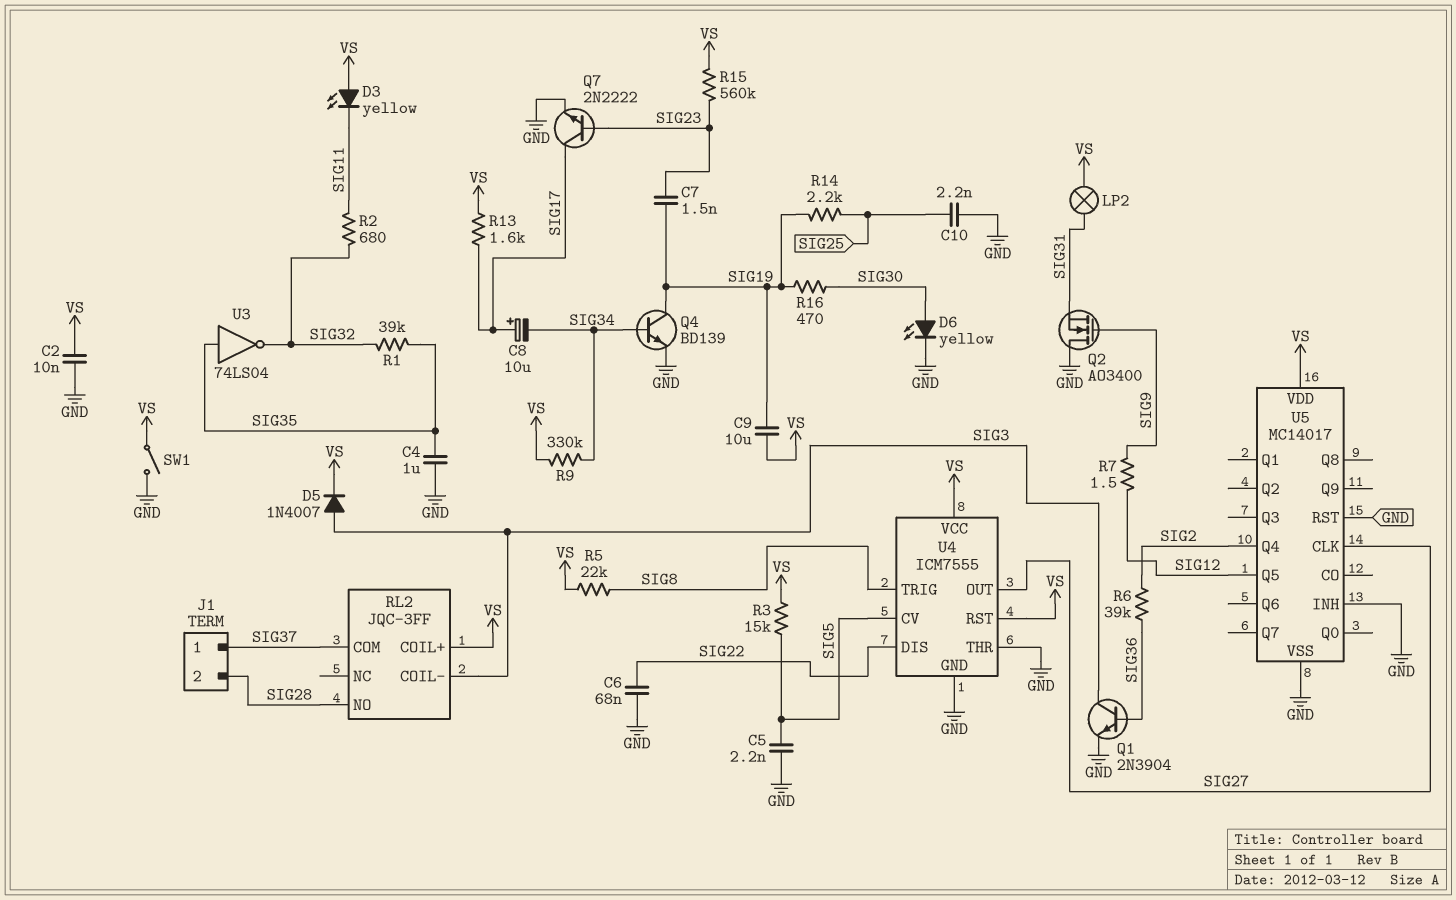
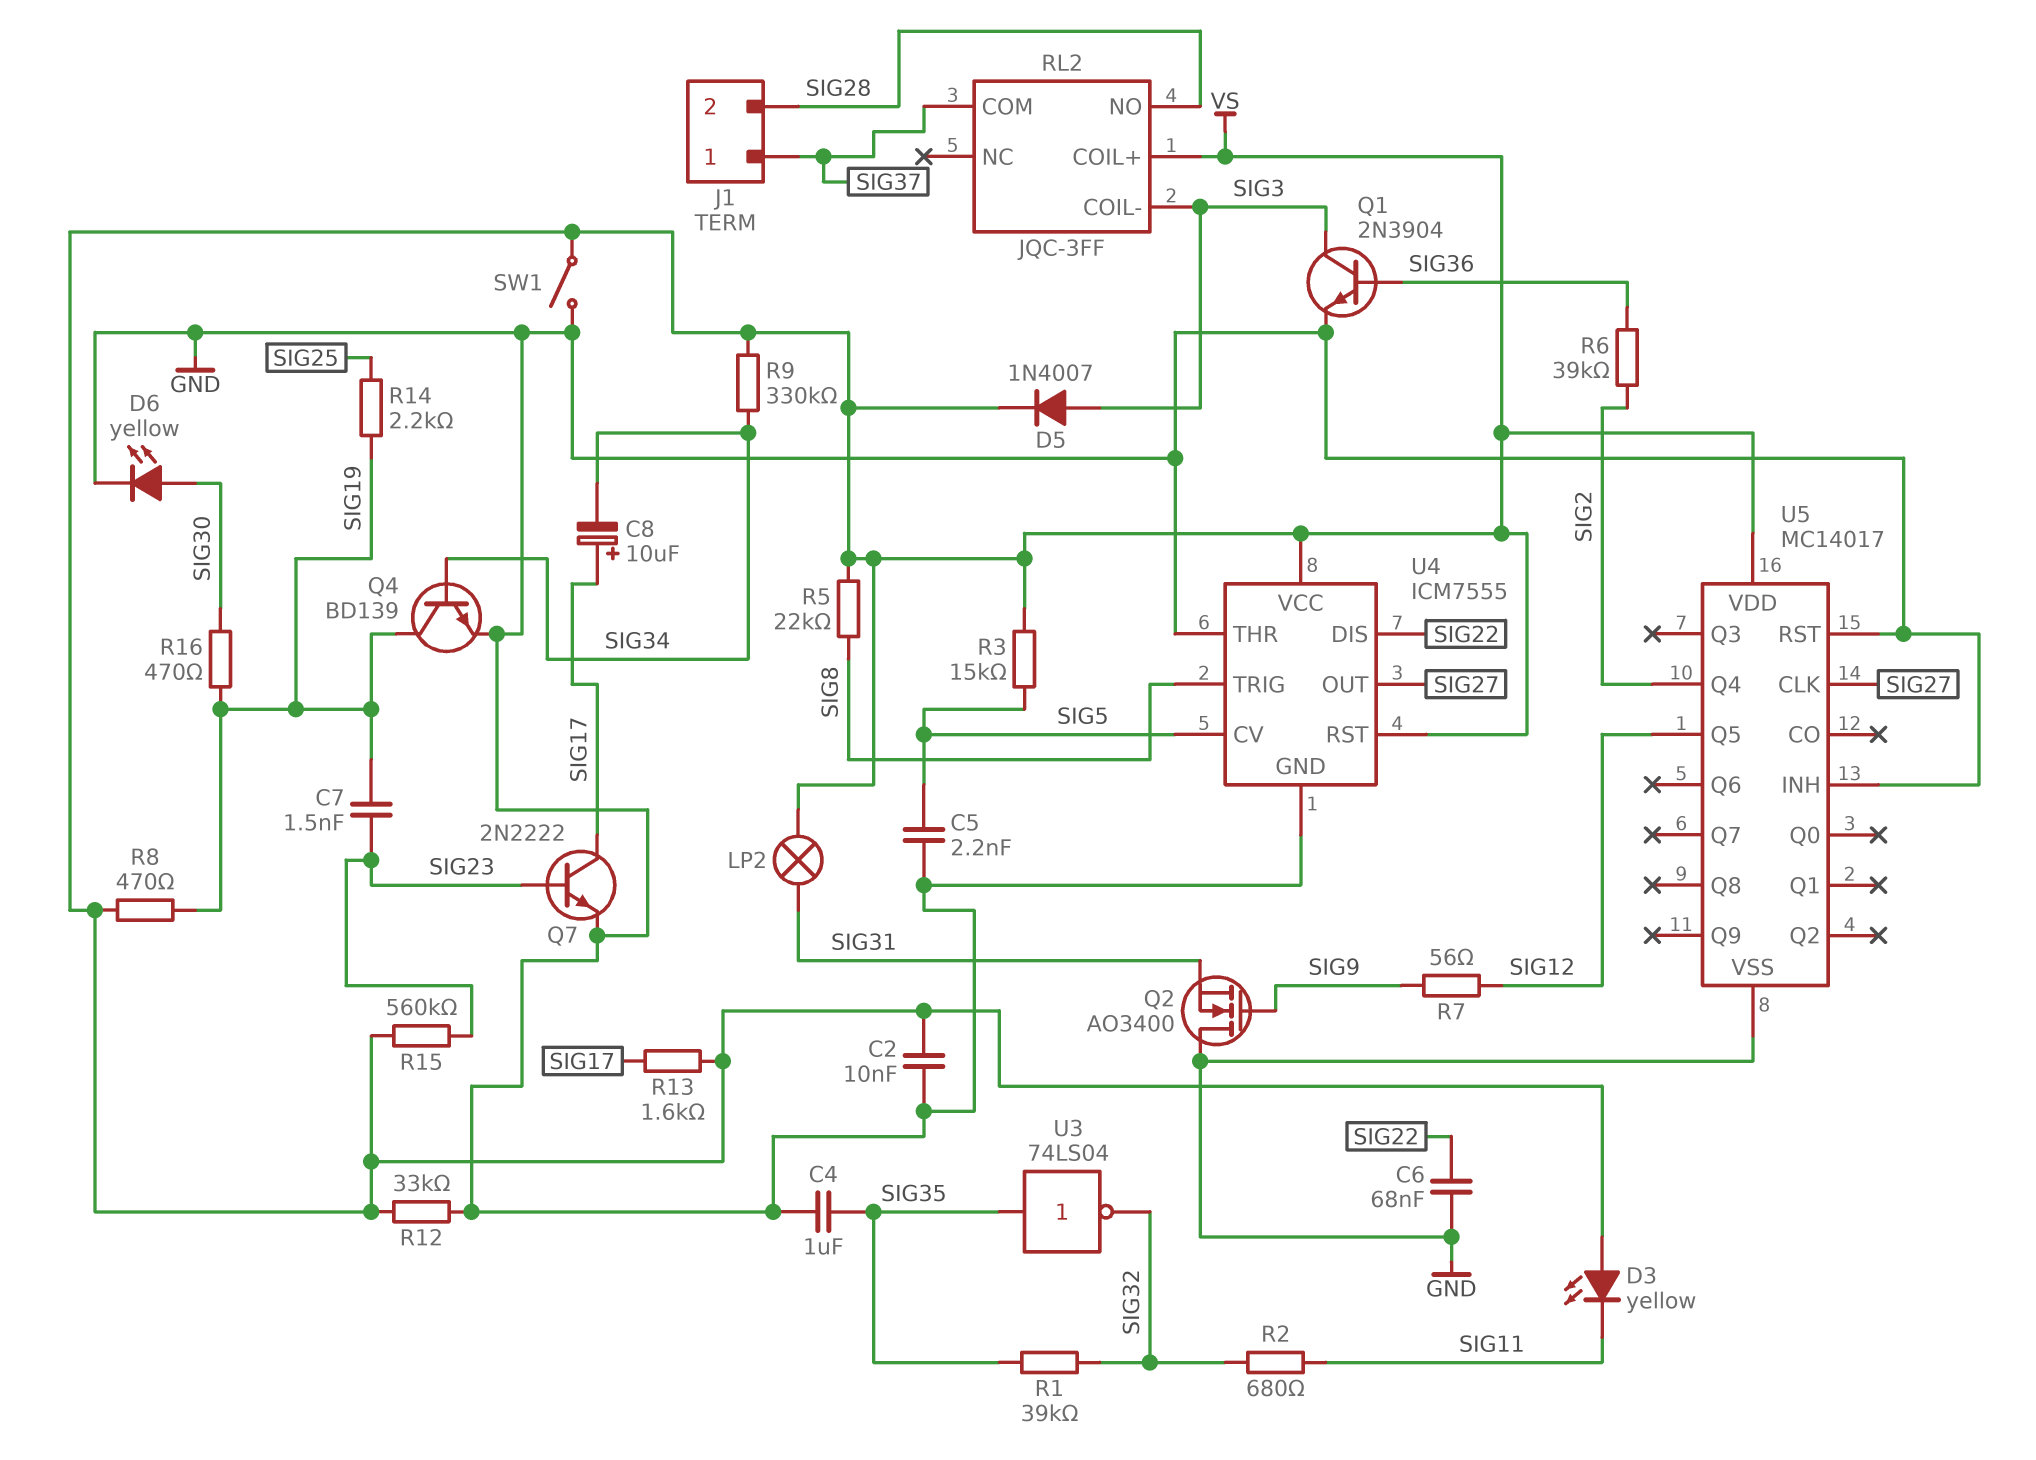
C9: 10uF (SIG19, VS) -> none
C10: 2.2nF (GND, SIG25) -> none
R7: 1.5 (SIG9, SIG12) -> 56 (SIG9, SIG12)
R8: none -> 470 (SIG19, VS)
R12: none -> 33k (GND, VS)

